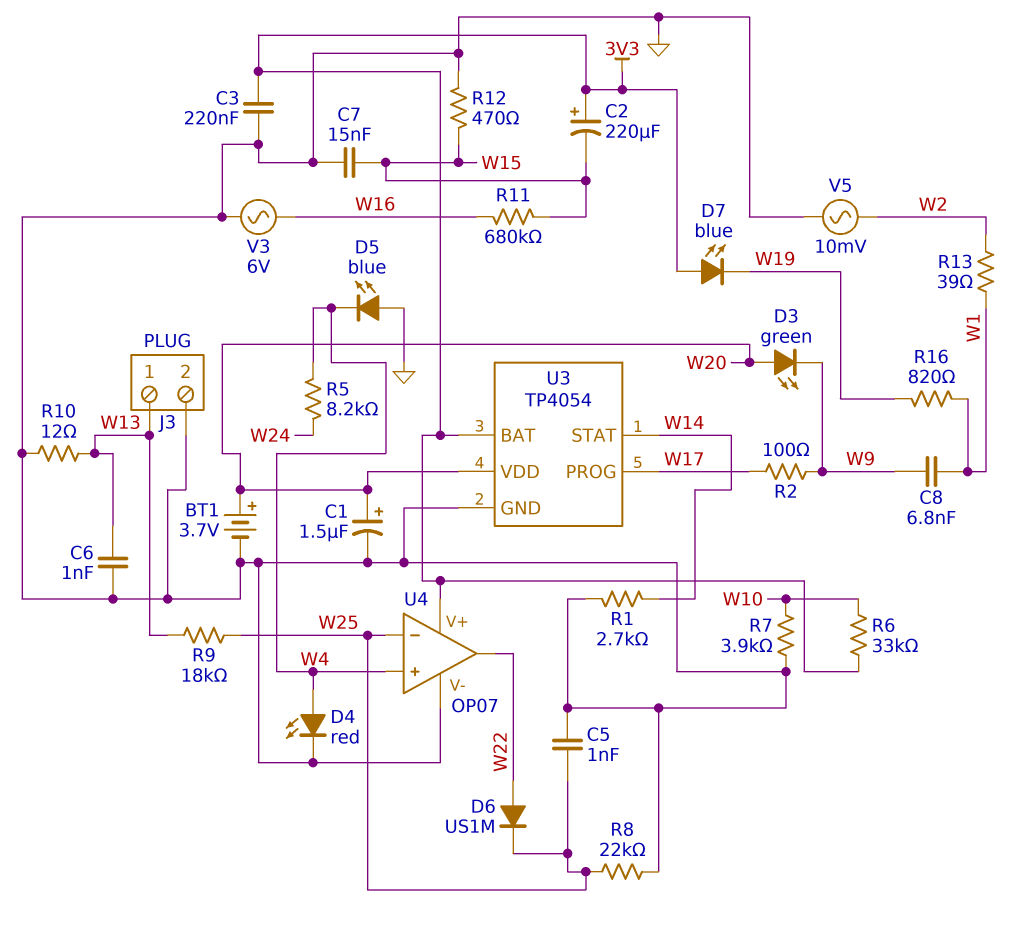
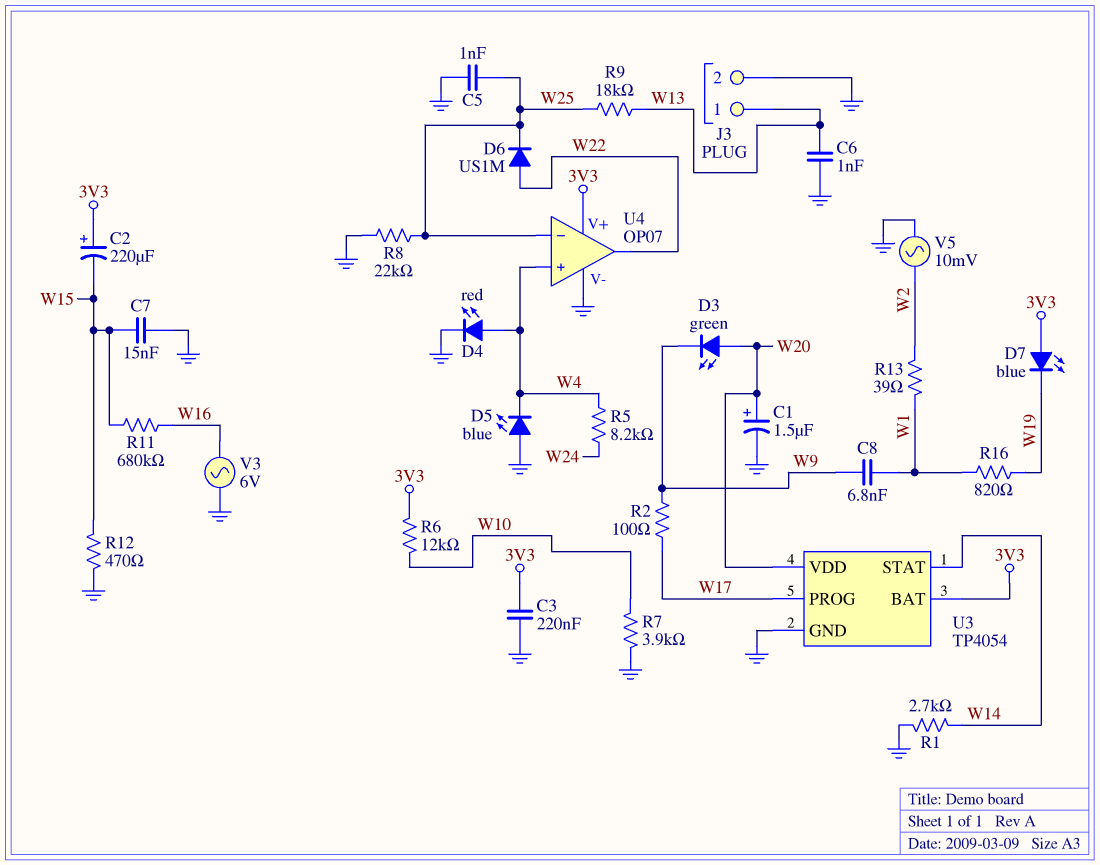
BT1: 3.7V (plus W20, minus GND) -> none
R6: 33k (3V3, W10) -> 12k (3V3, W10)
R10: 12 (GND, W13) -> none

